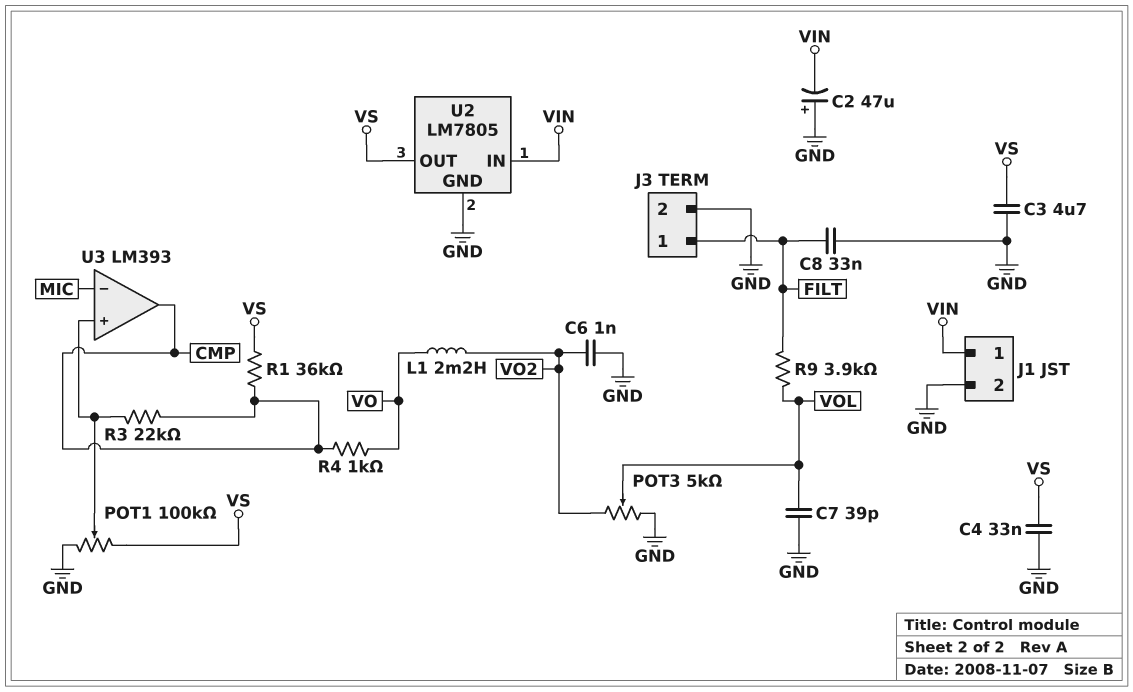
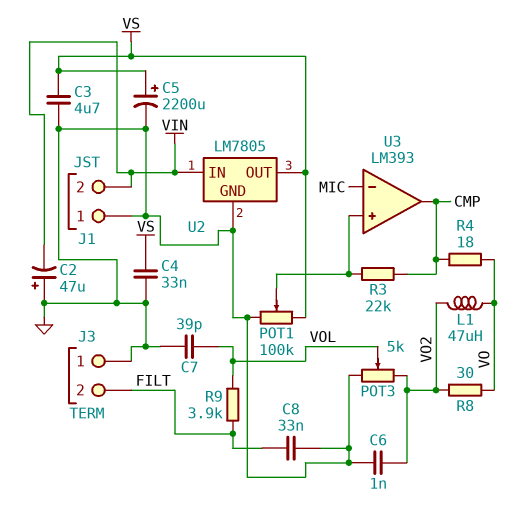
C5: none -> 2200uF (plus VS, minus GND)
J1 pin 1: VIN -> GND
J1 pin 2: GND -> VIN
J3 pin 1: FILT -> GND
J3 pin 2: GND -> FILT
L1: 2.2mH (VO, VO2) -> 47uH (VO, VO2)
R1: 36k (CMP, VS) -> none
R4: 1k (CMP, VO) -> 18 (CMP, VO)
R8: none -> 30 (VO, VO2)

